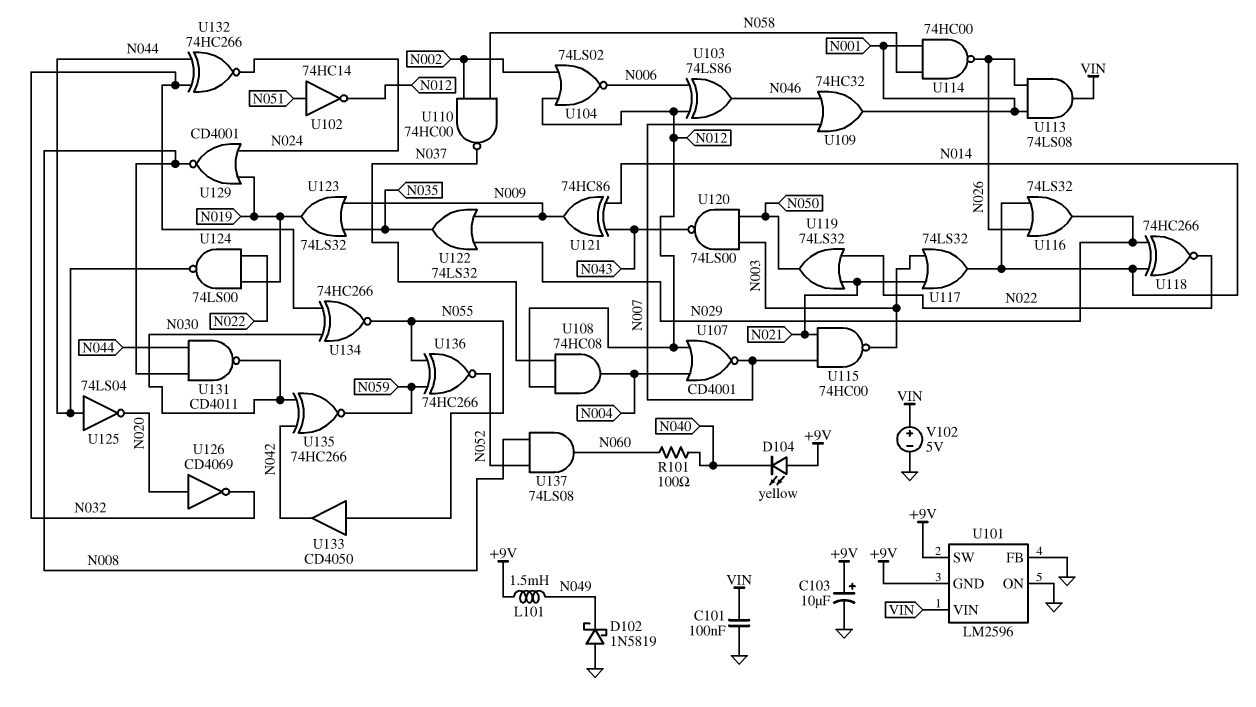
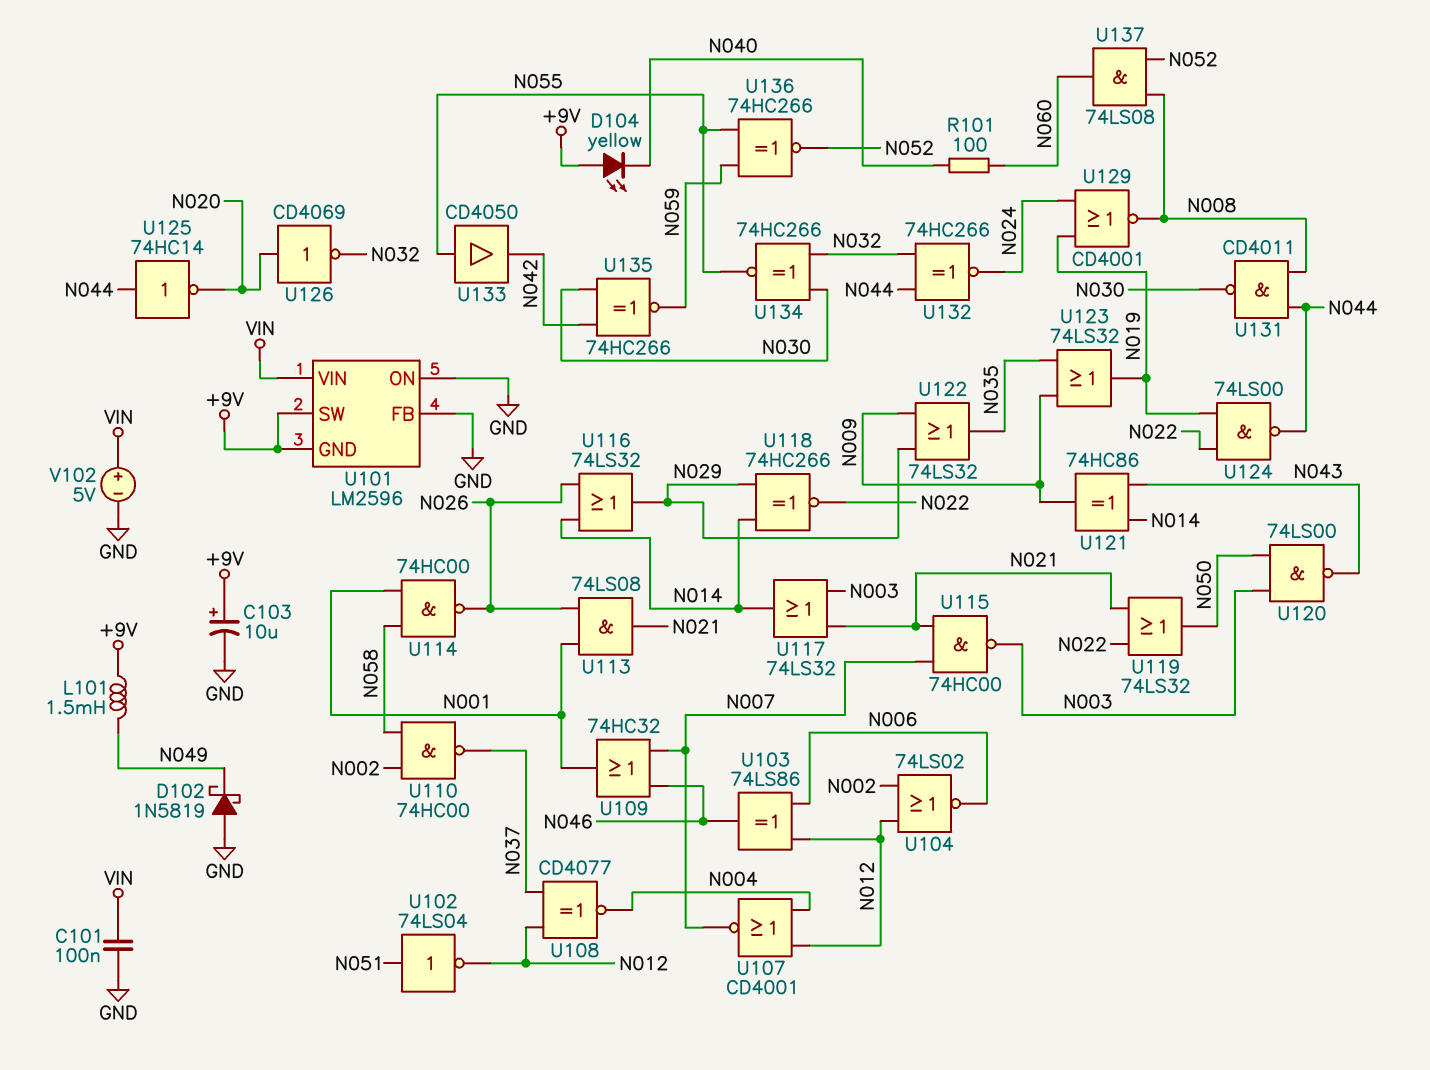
U102: NOT 74HC14 (in N051, out N012) -> NOT 74LS04 (in N051, out N012)
U108: AND 74HC08 (in N012, in N037, out N004) -> XNOR CD4077 (in N012, in N037, out N004)
U113: AND 74LS08 (in N001, in N026, out VIN) -> AND 74LS08 (in N001, in N026, out N021)
U125: NOT 74LS04 (in N044, out N020) -> NOT 74HC14 (in N044, out N020)

